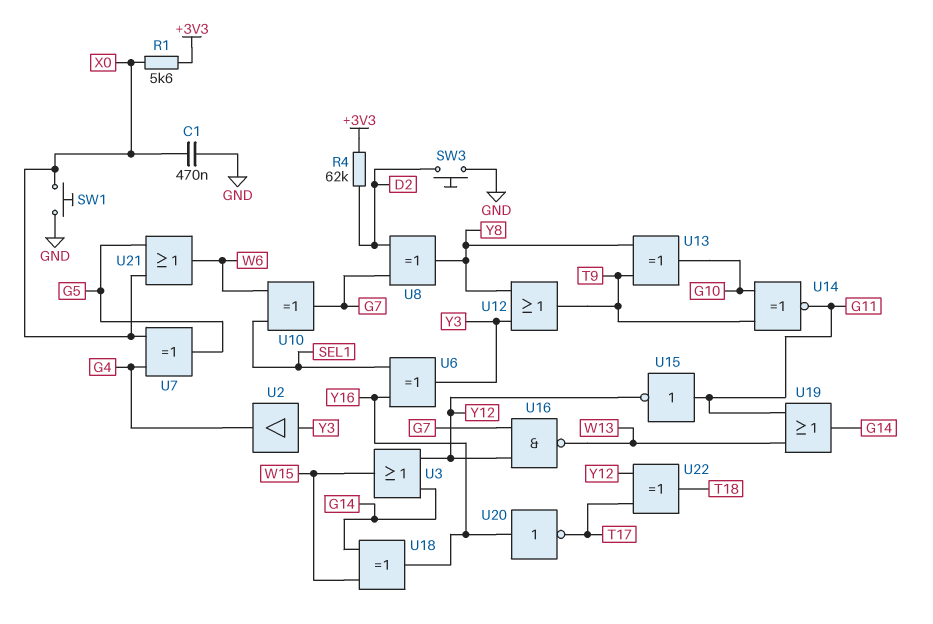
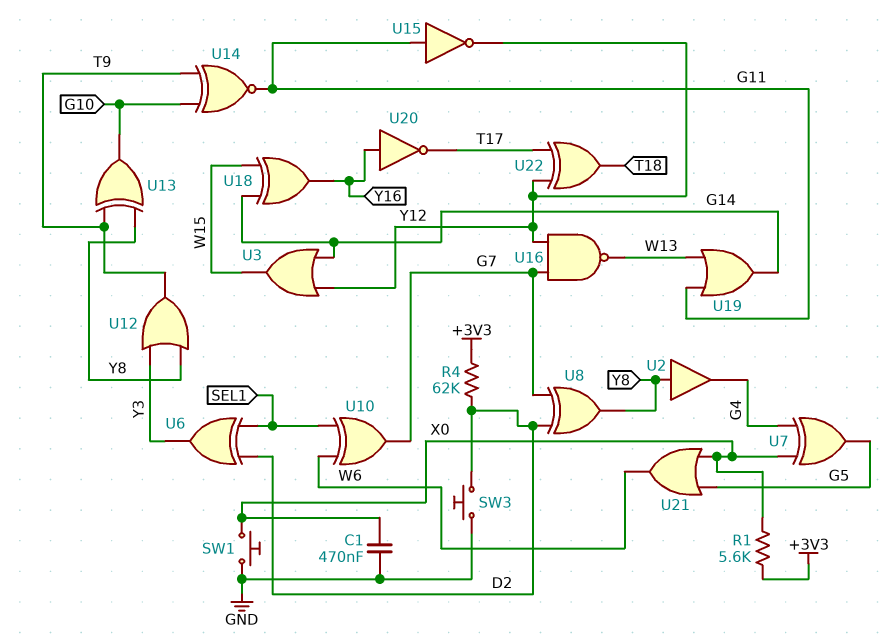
U2: buffer (in Y3, out G4) -> buffer (in Y8, out G4)
U6: XOR (in SEL1, in Y16, out Y3) -> XOR (in D2, in SEL1, out Y3)

